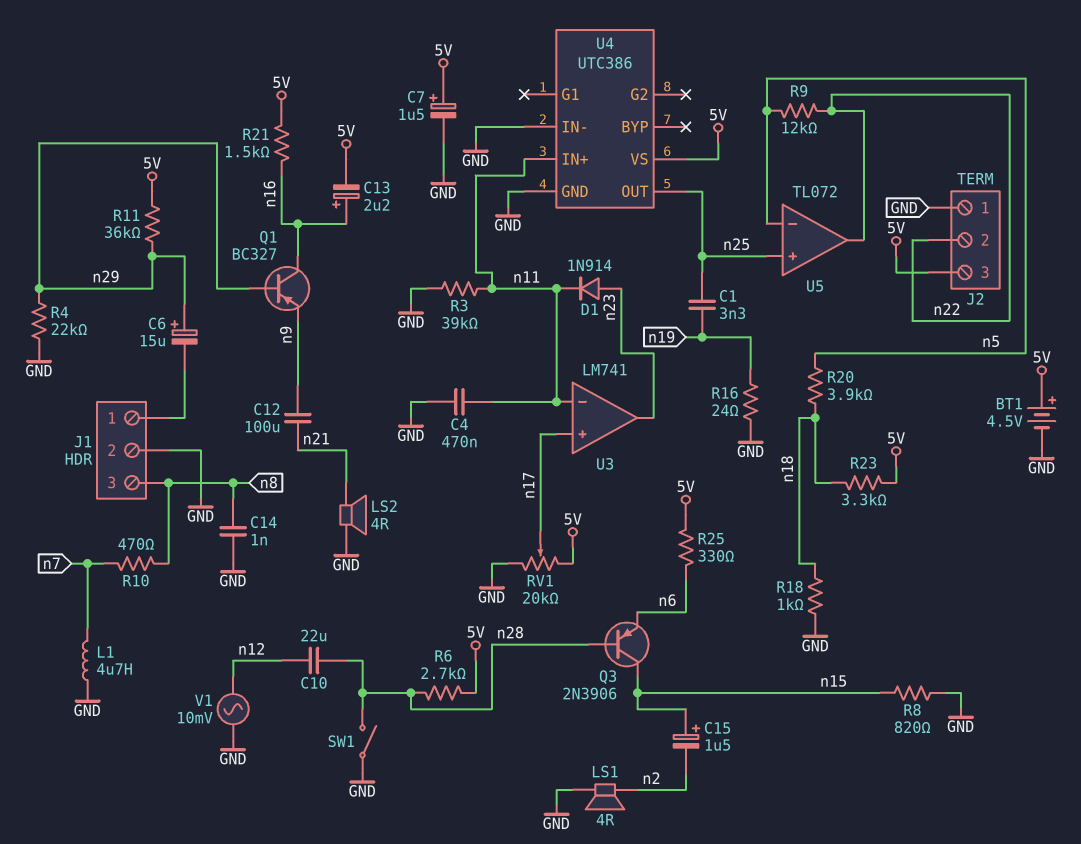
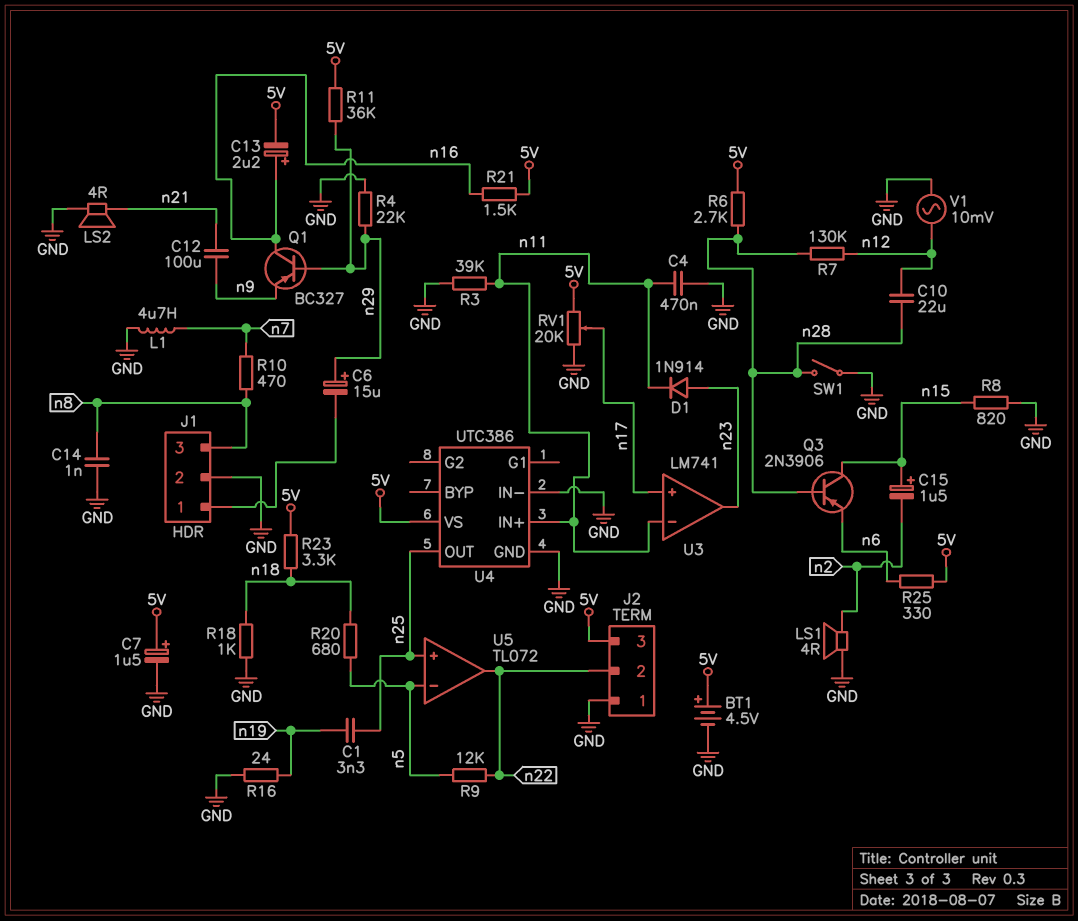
R7: none -> 130k (n12, n28)
R20: 3.9k (n5, n18) -> 680 (n5, n18)

